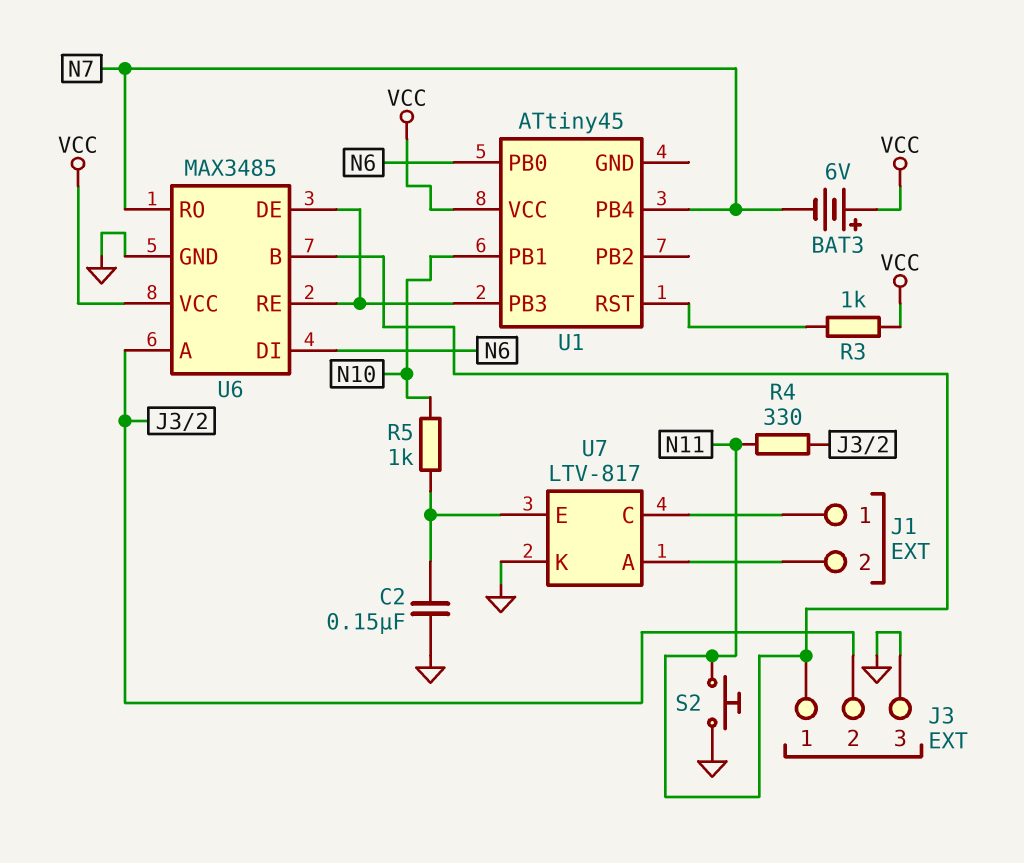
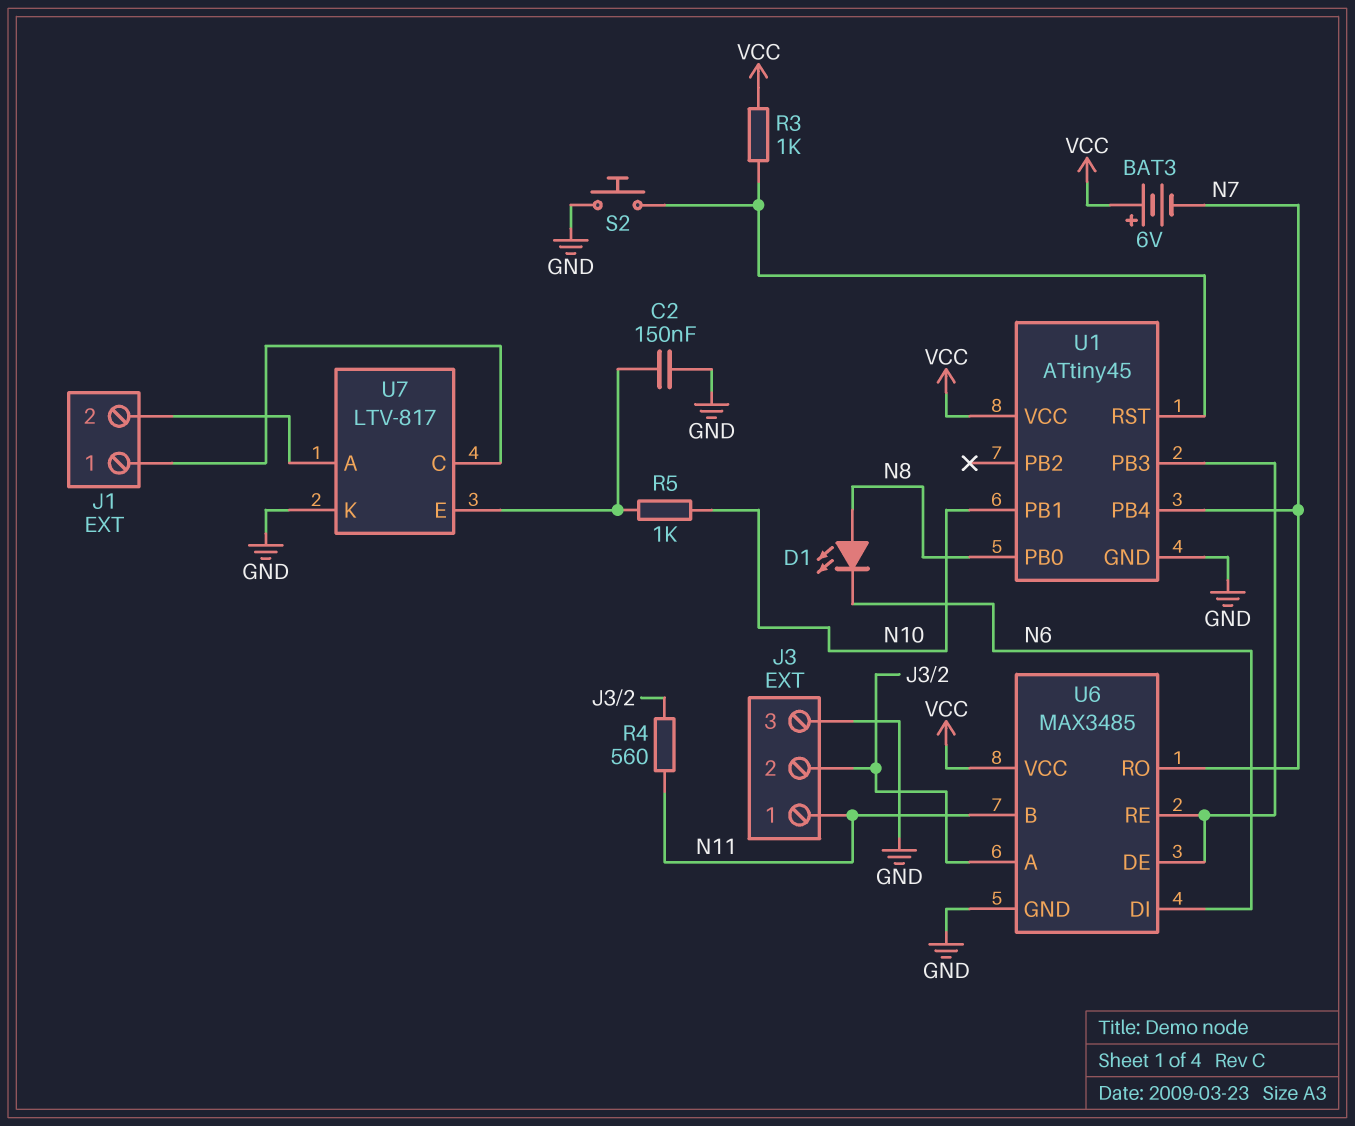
D1: none -> LED (A N8, K N6)
R4: 330 (J3/2, N11) -> 560 (J3/2, N11)
S2: button (GND, N11) -> button (GND, U1/RST)
U1 pin GND: none -> GND
U1 pin PB0: N6 -> N8

